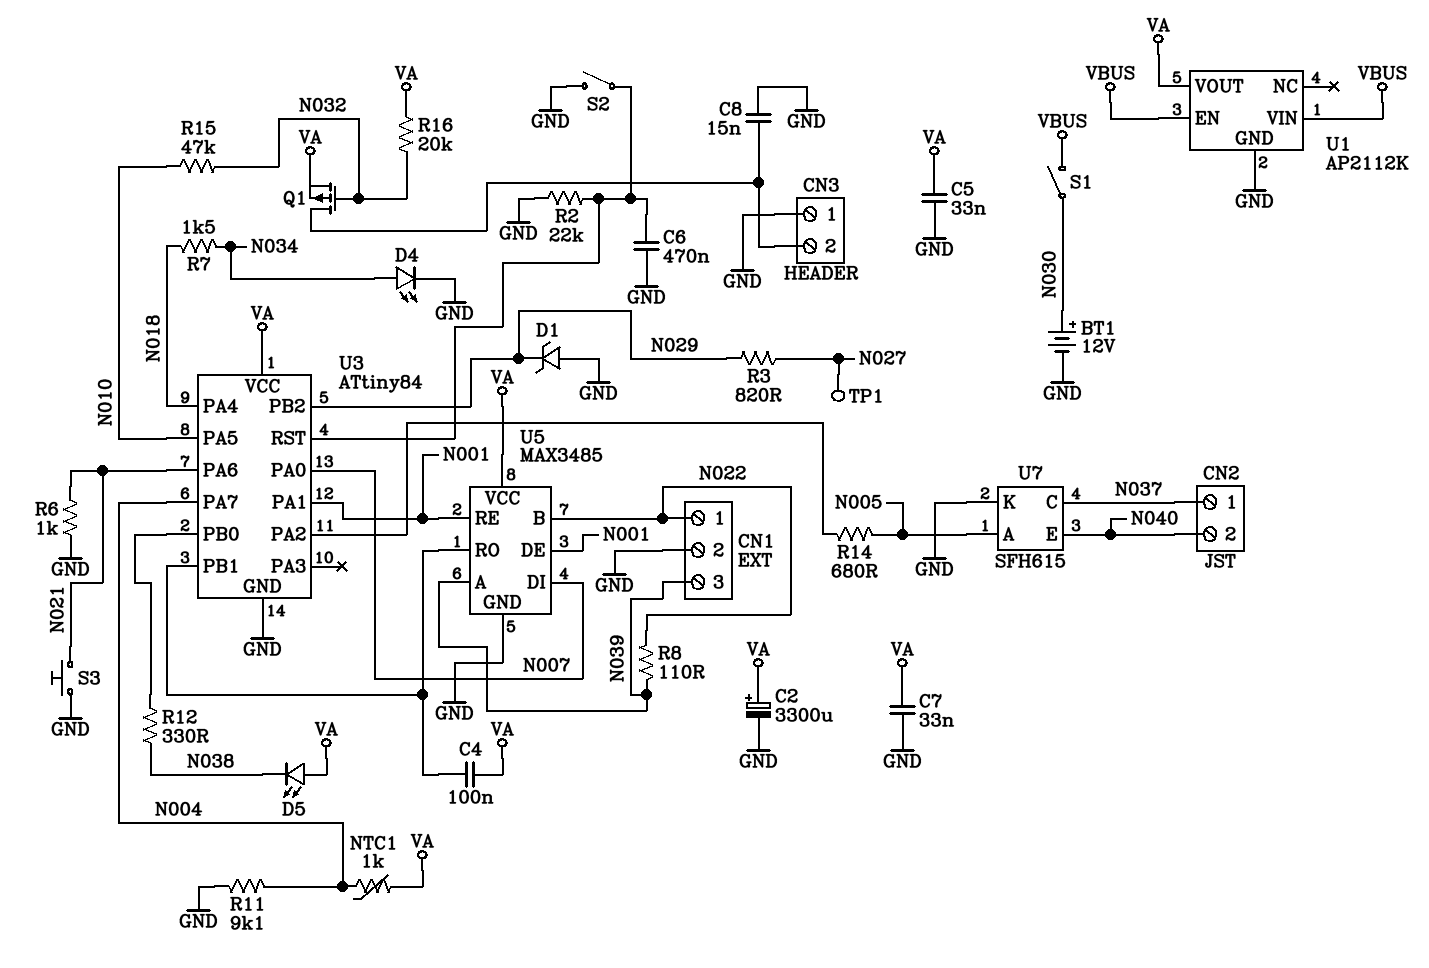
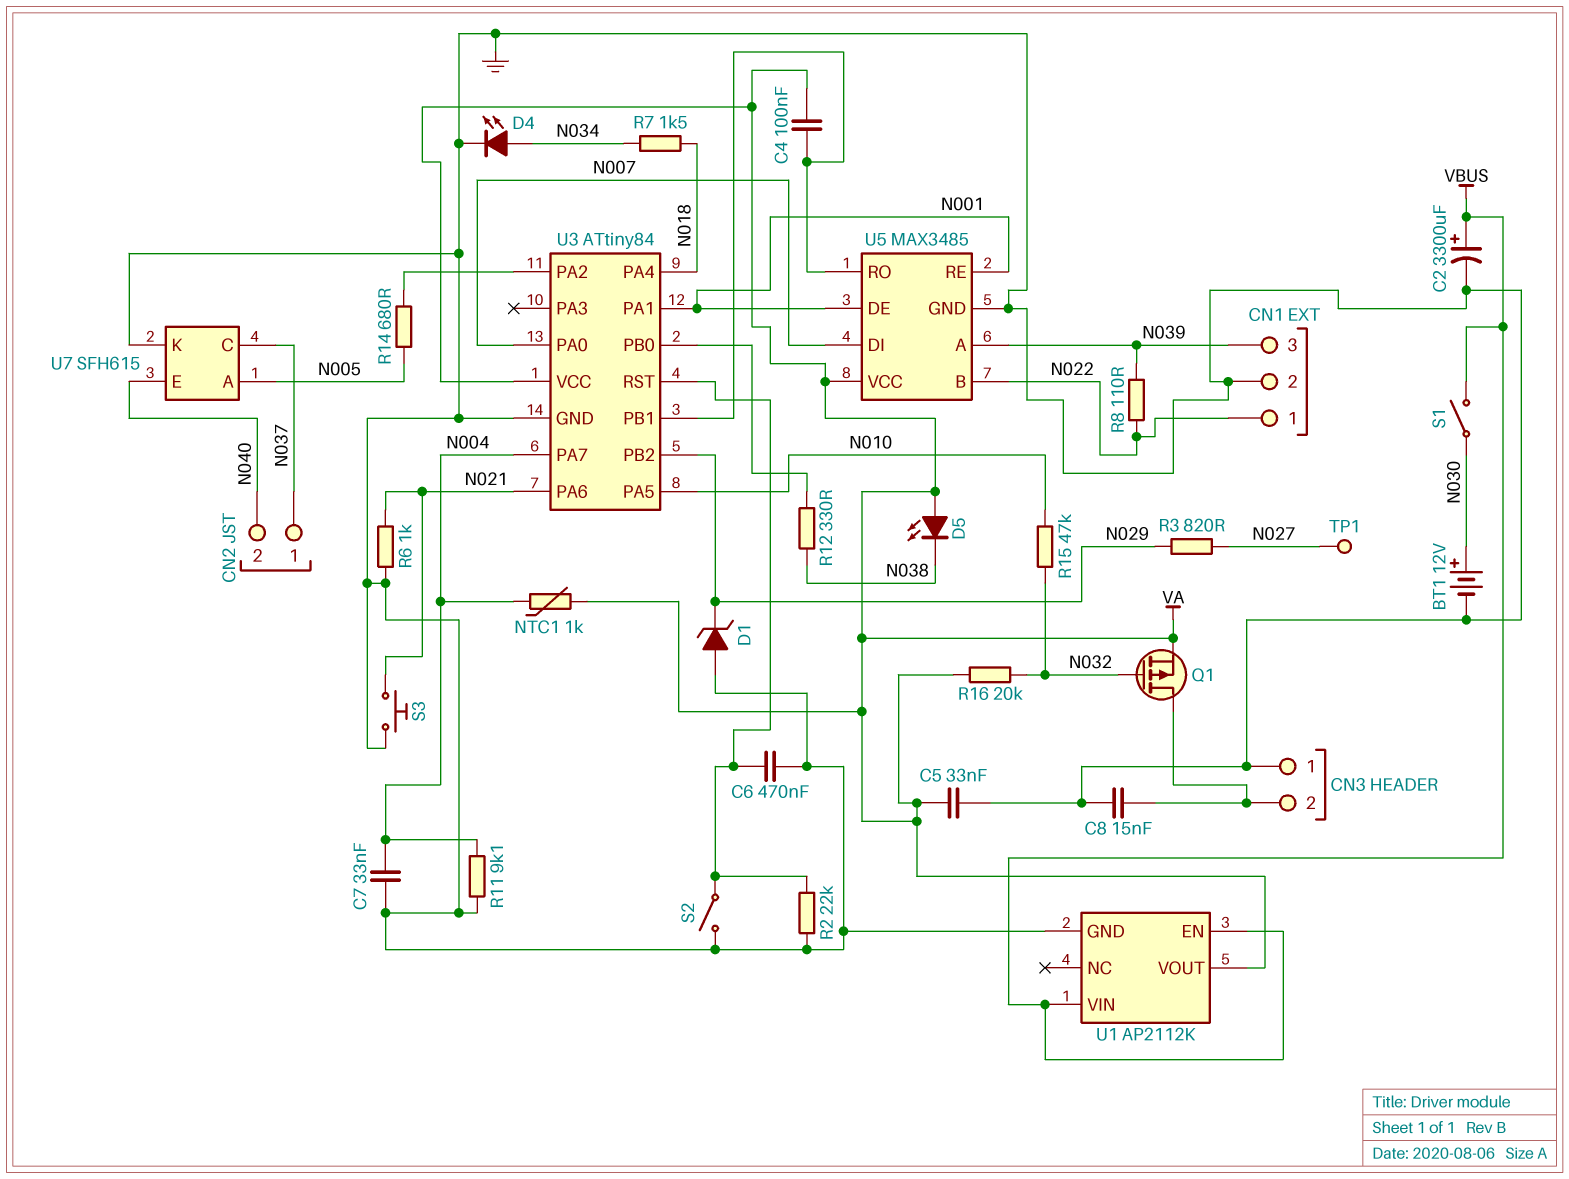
C2: 3300uF (plus VA, minus GND) -> 3300uF (plus VBUS, minus GND)
C7: 33nF (GND, VA) -> 33nF (GND, N004)

